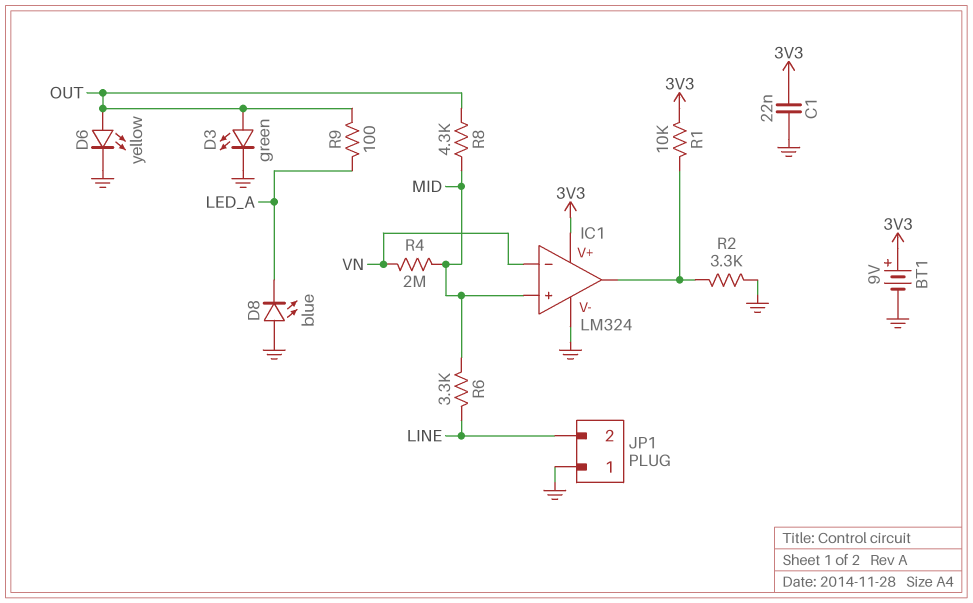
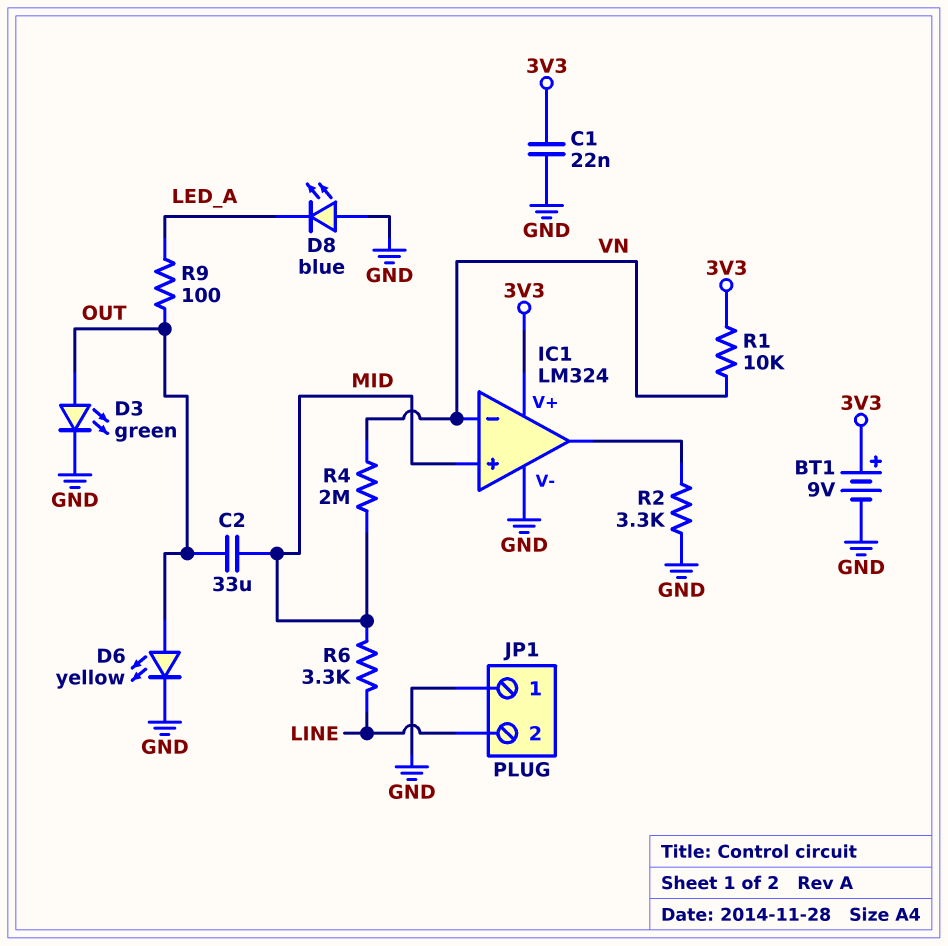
C2: none -> 33uF (MID, OUT)
R1: 10k (3V3, IC1/out) -> 10k (3V3, VN)
R8: 4.3k (MID, OUT) -> none

